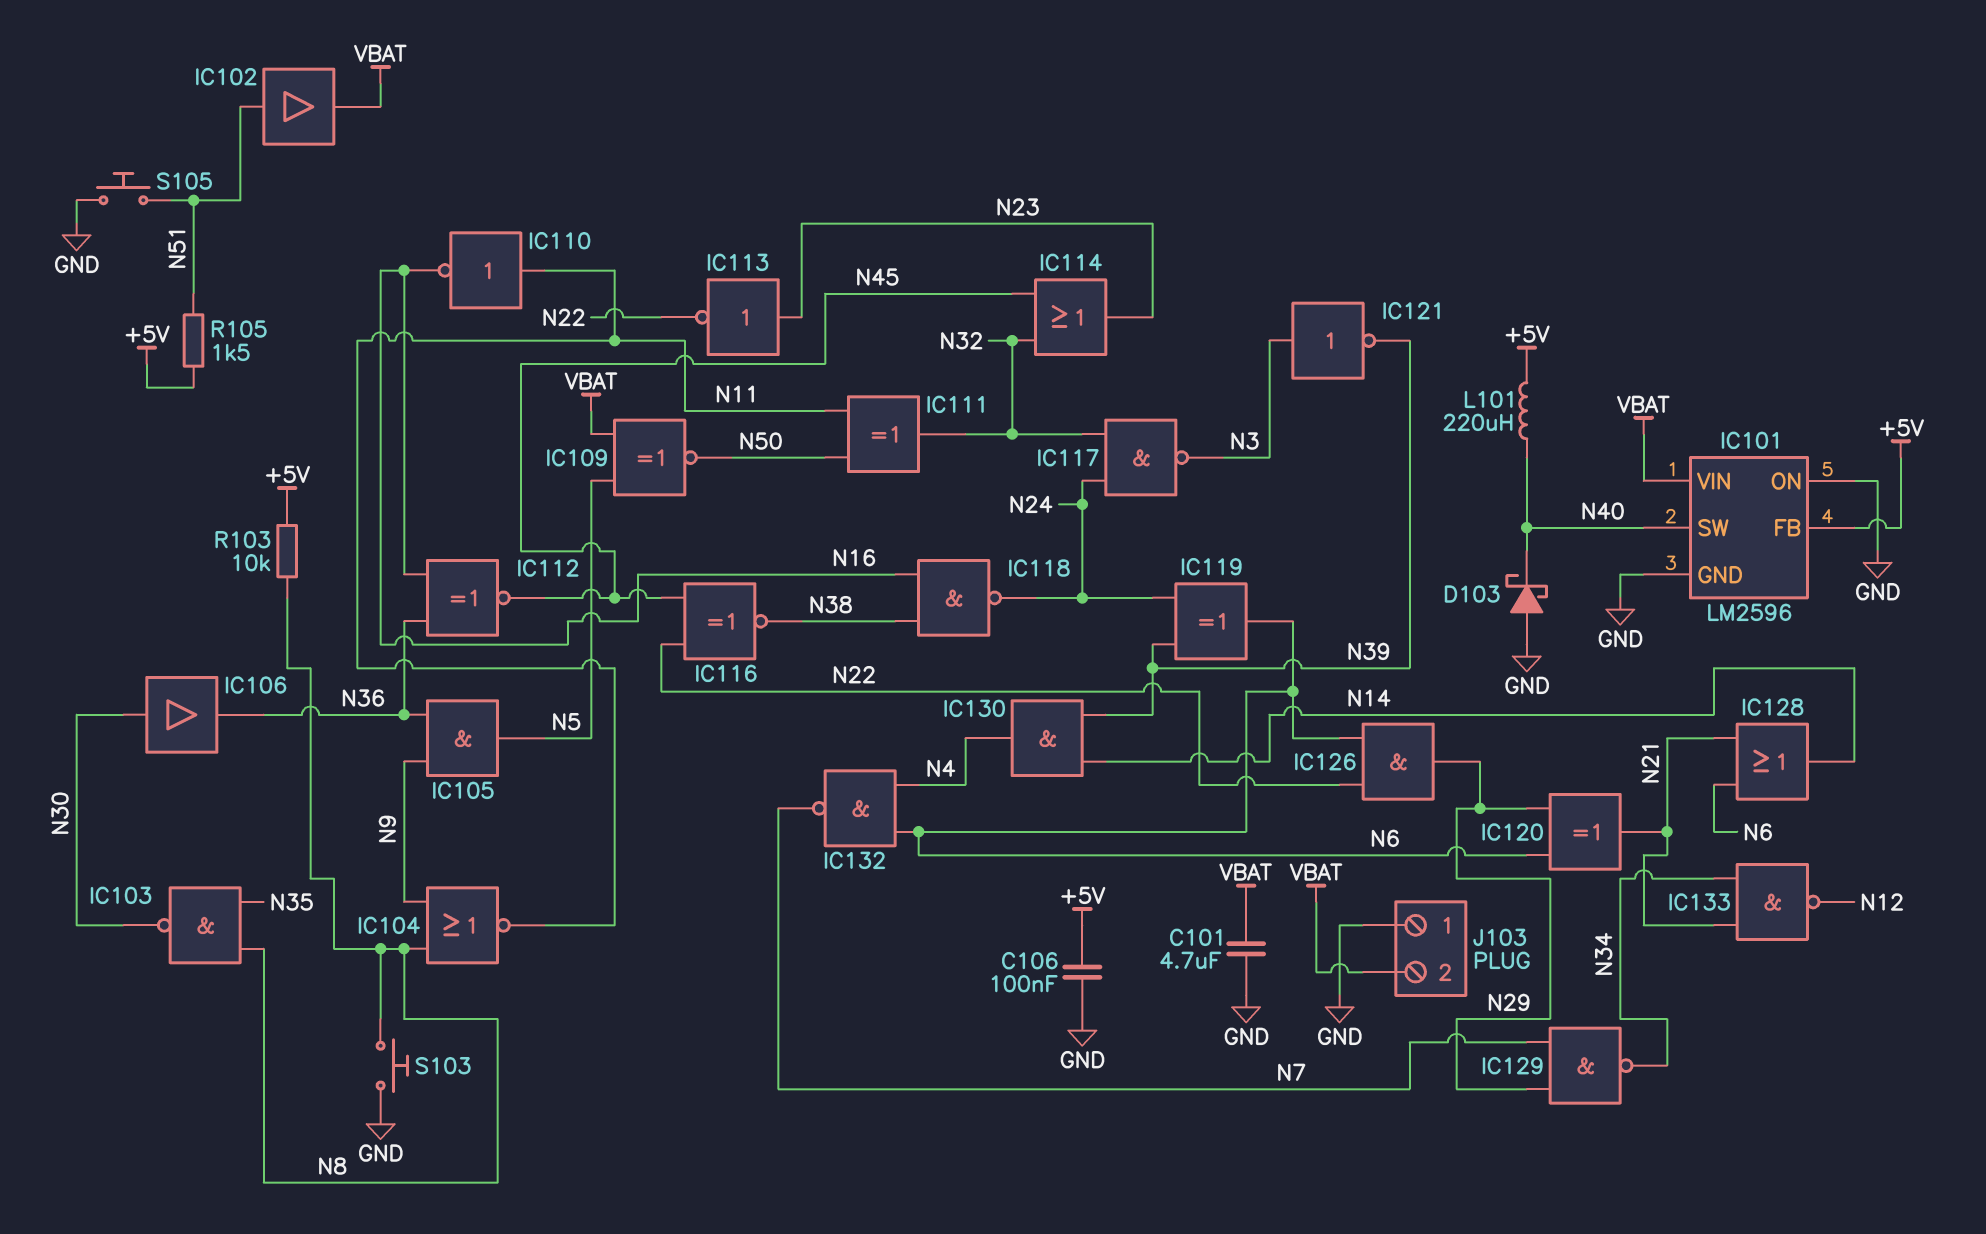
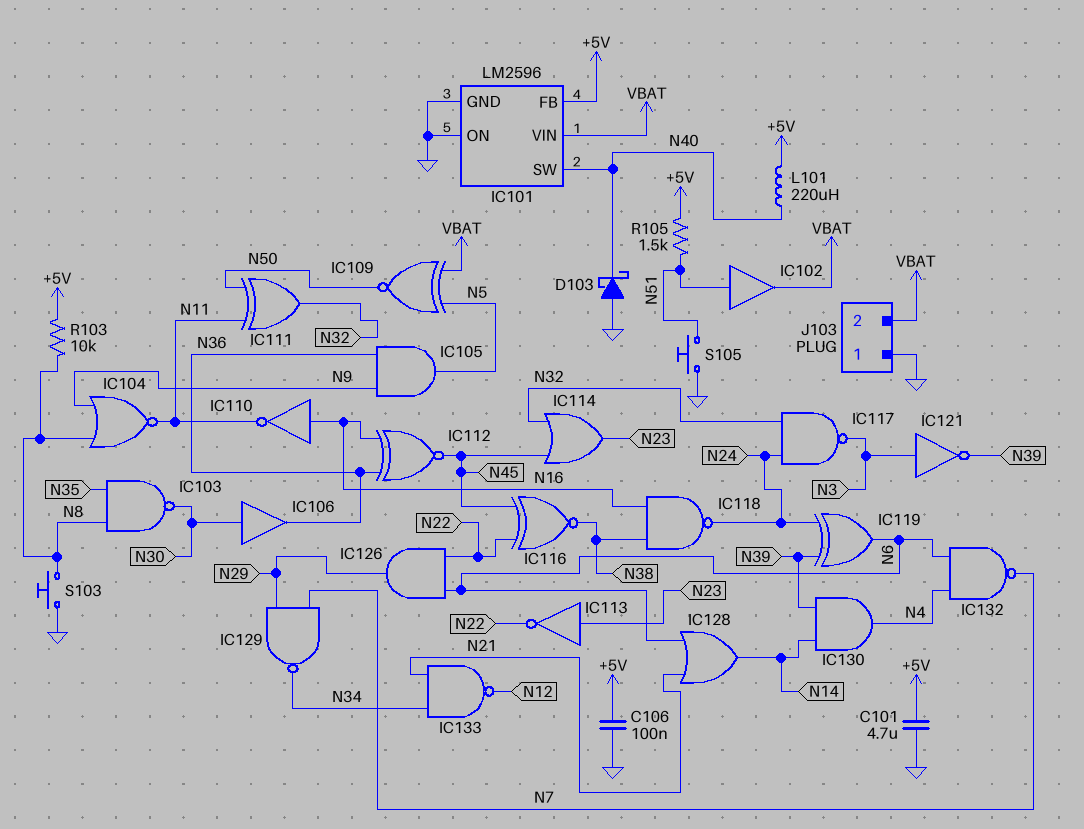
C101: 4.7uF (GND, VBAT) -> 4.7uF (+5V, GND)
IC110: NOT (in N11, out N16) -> NOT (in N16, out N11)
IC120: XOR (in N6, in N29, out N21) -> none

